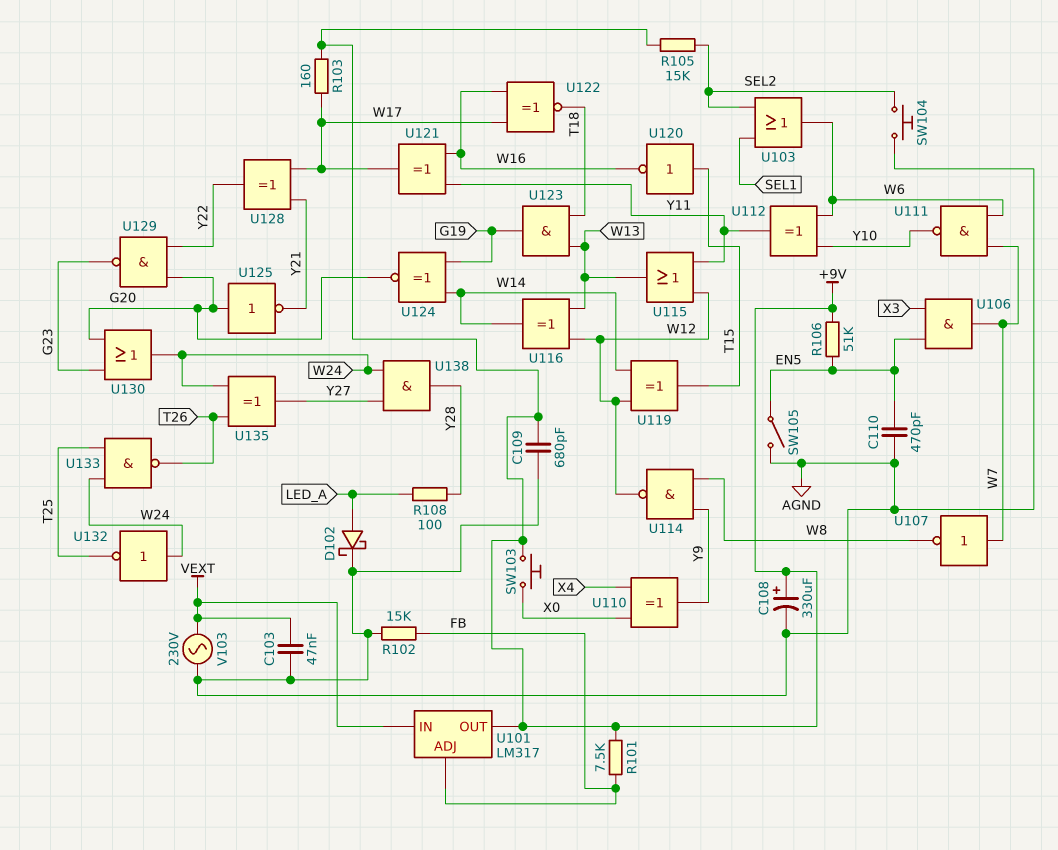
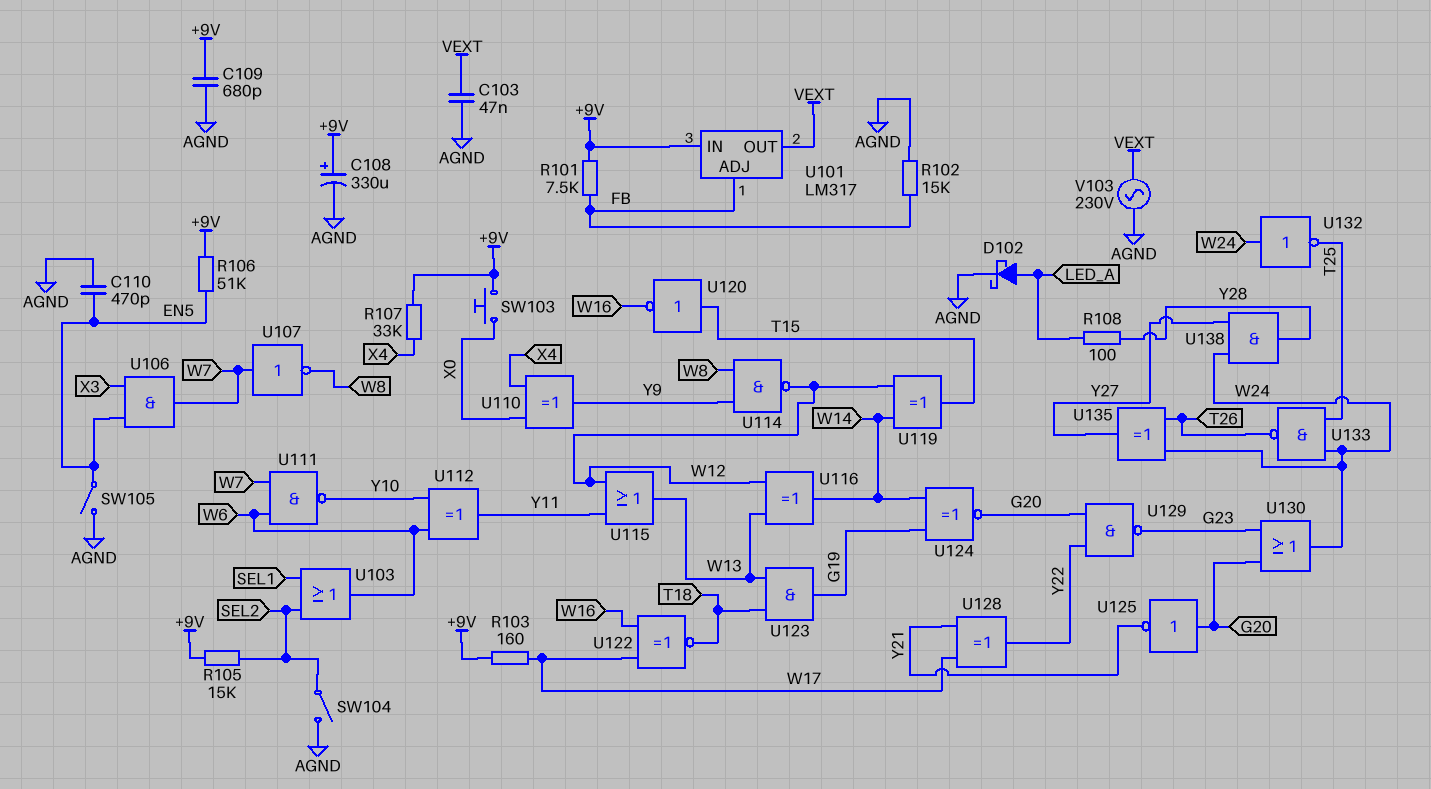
R107: none -> 33k (+9V, X4)
SW104: button (AGND, SEL2) -> switch (AGND, SEL2)
U101 pin IN: VEXT -> +9V
U101 pin OUT: +9V -> VEXT
U121: XOR (in W16, in Y11, out W17) -> none

